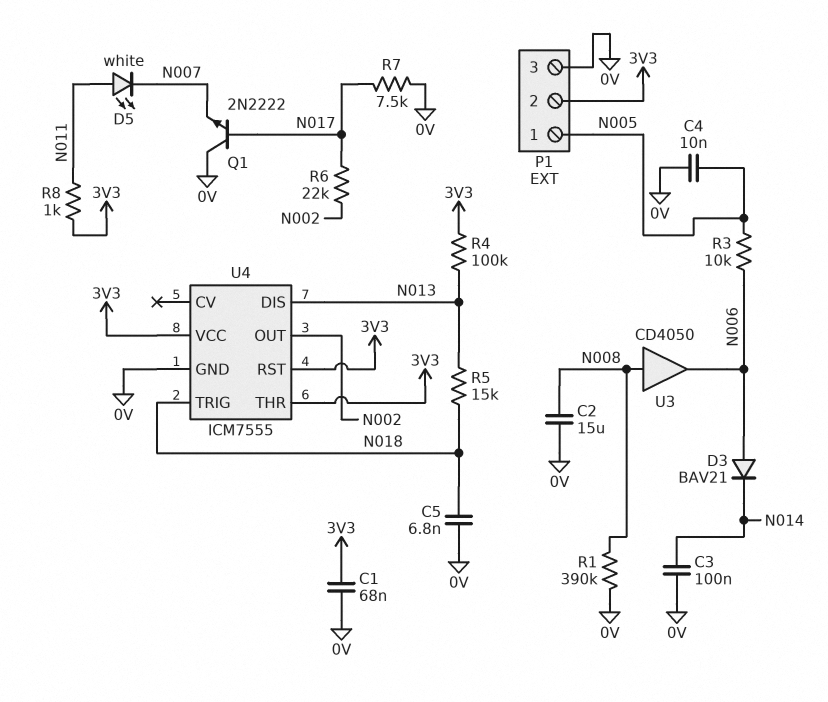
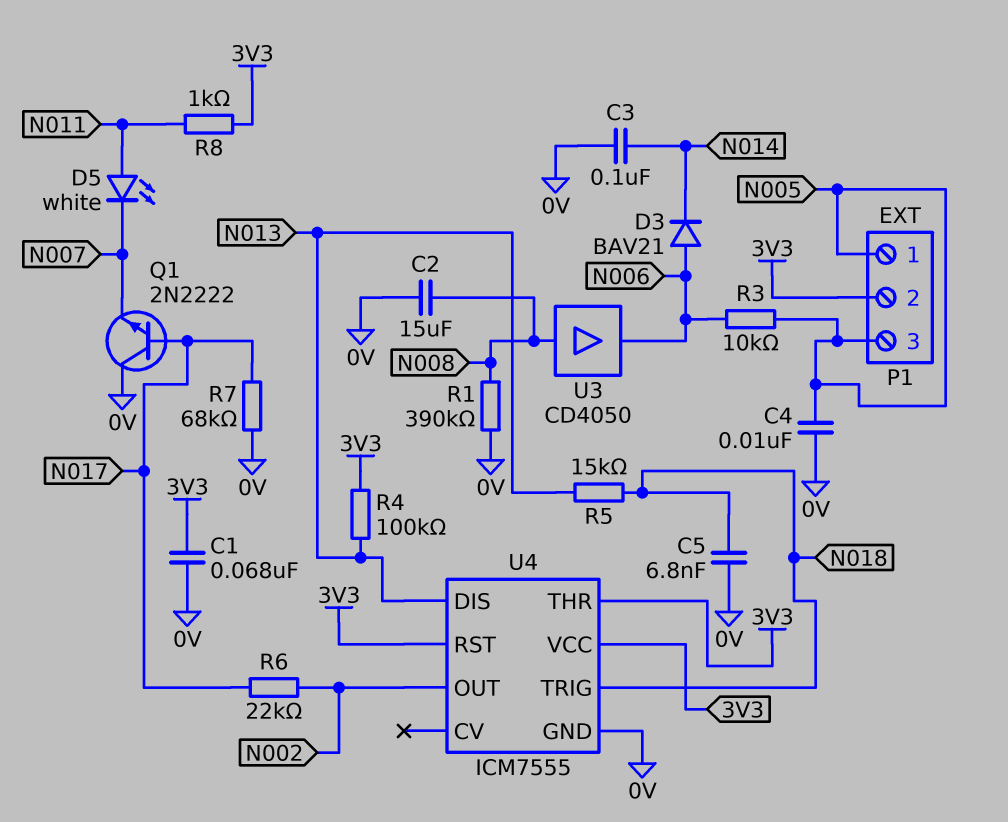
P1 pin 3: 0V -> N005
R7: 7.5k (0V, N017) -> 68k (0V, N017)

